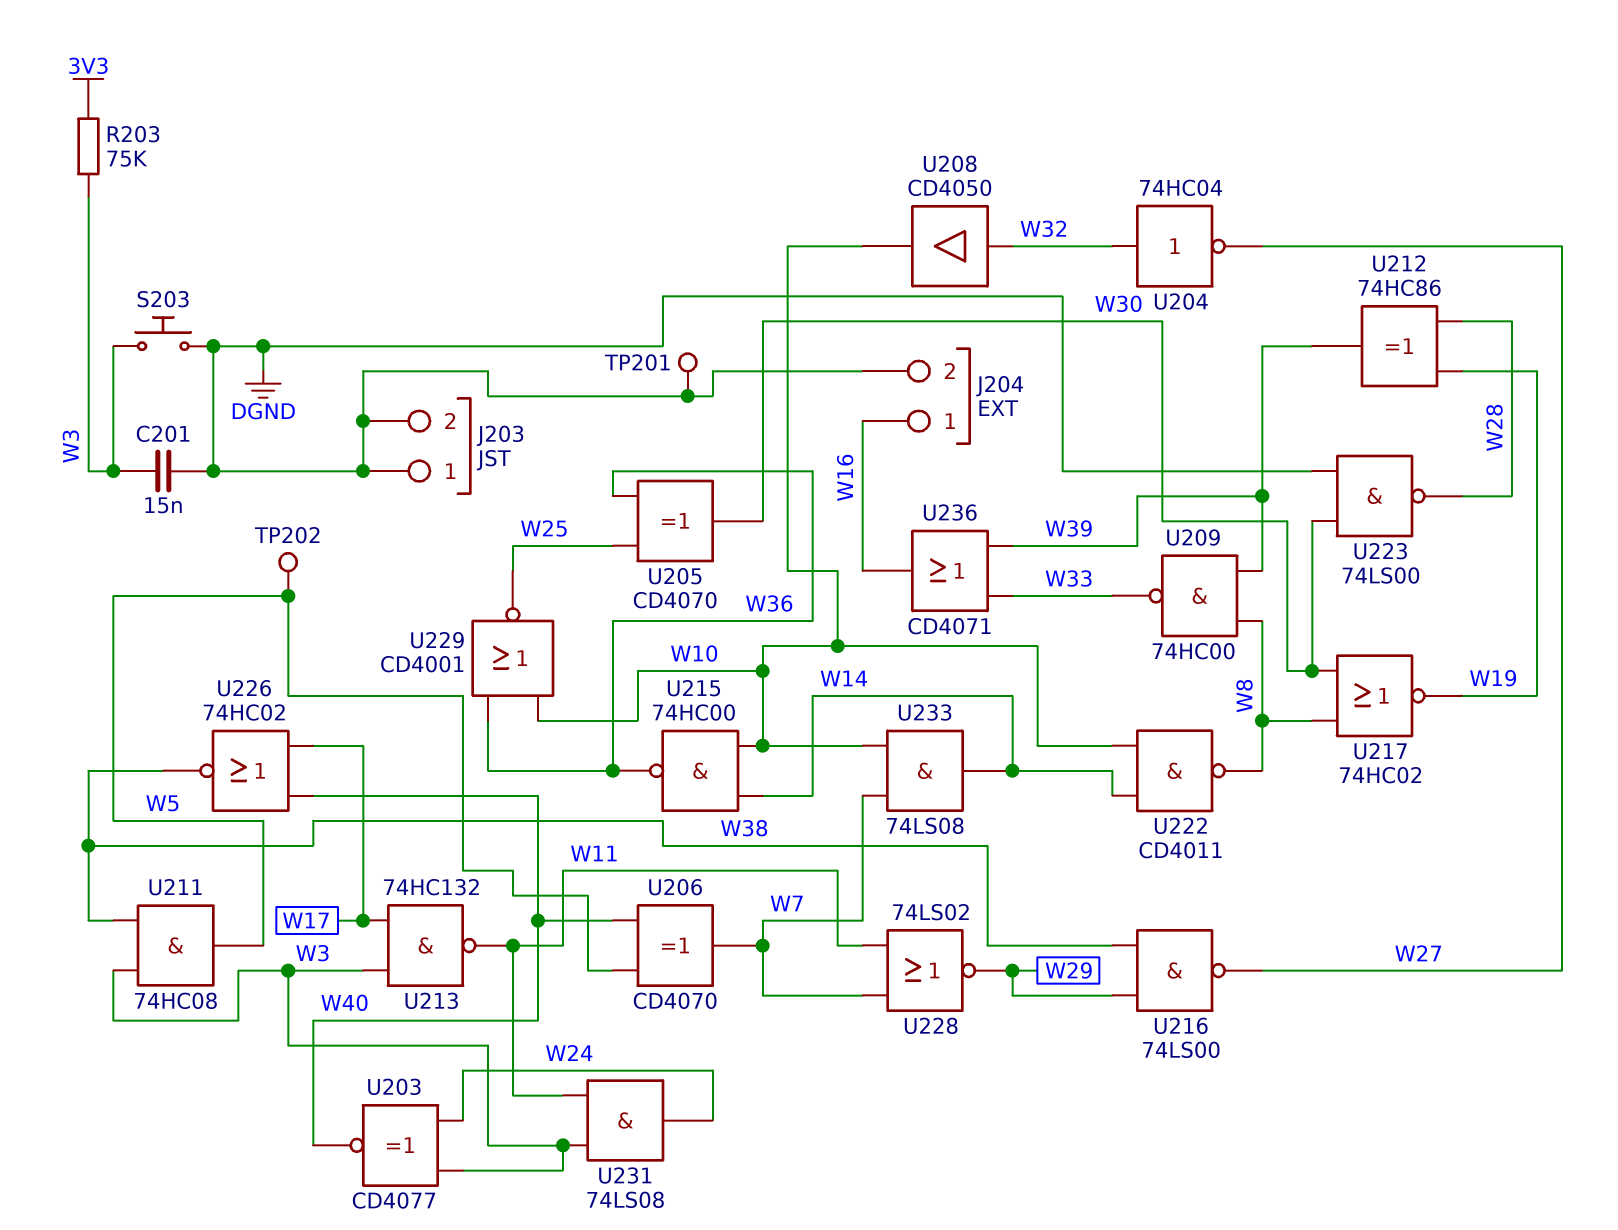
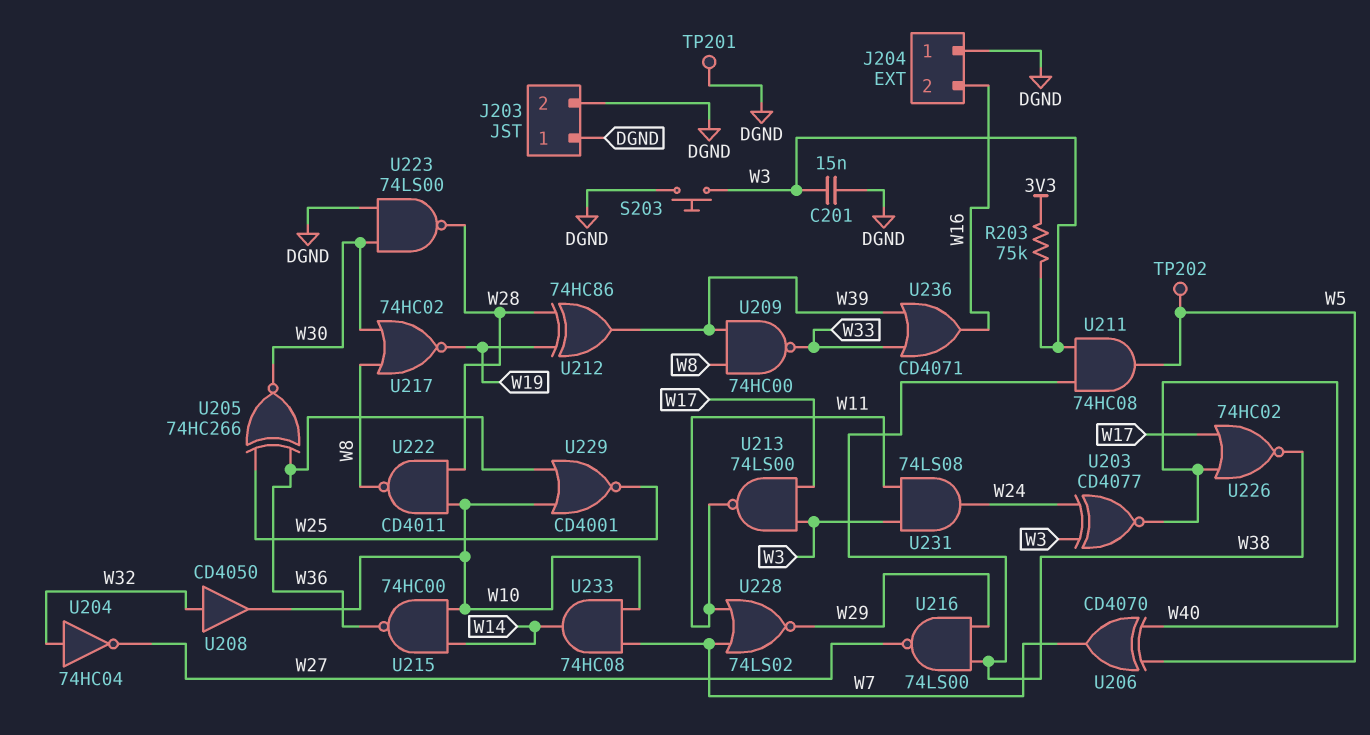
J204 pin 1: W16 -> DGND
J204 pin 2: DGND -> W16
U205: XOR CD4070 (in W25, in W36, out W30) -> XNOR 74HC266 (in W25, in W36, out W30)
U213: NAND 74HC132 (in W3, in W17, out W11) -> NAND 74LS00 (in W3, in W17, out W11)
U222: NAND CD4011 (in W10, in W14, out W8) -> NAND CD4011 (in W10, in W28, out W8)
U233: AND 74LS08 (in W7, in W10, out W14) -> AND 74HC08 (in W7, in W10, out W14)

